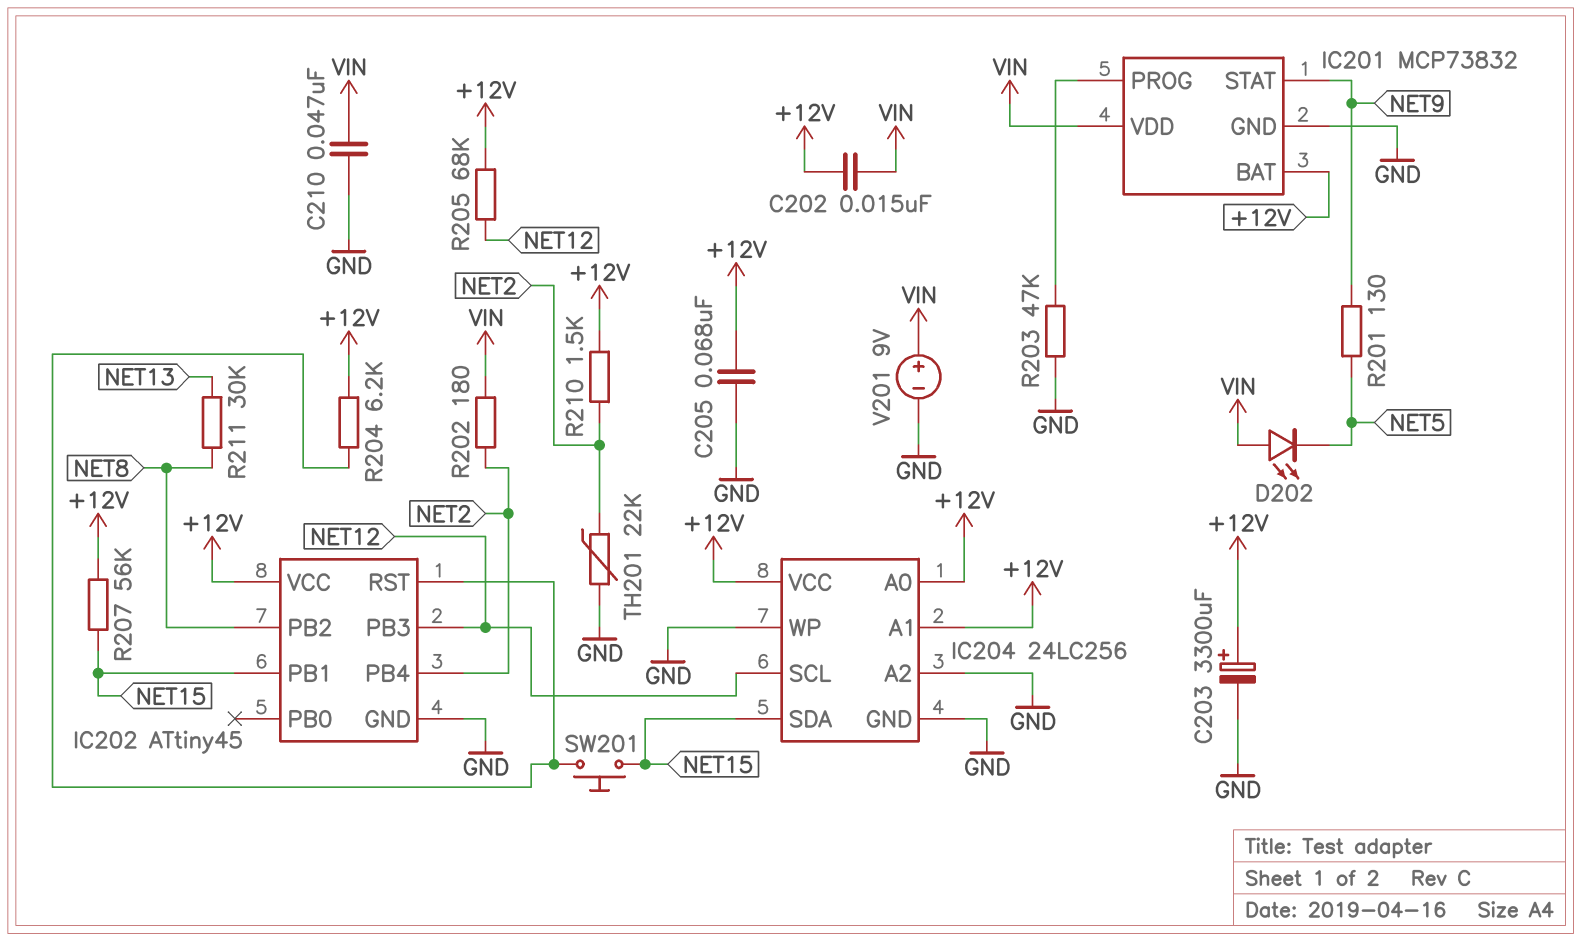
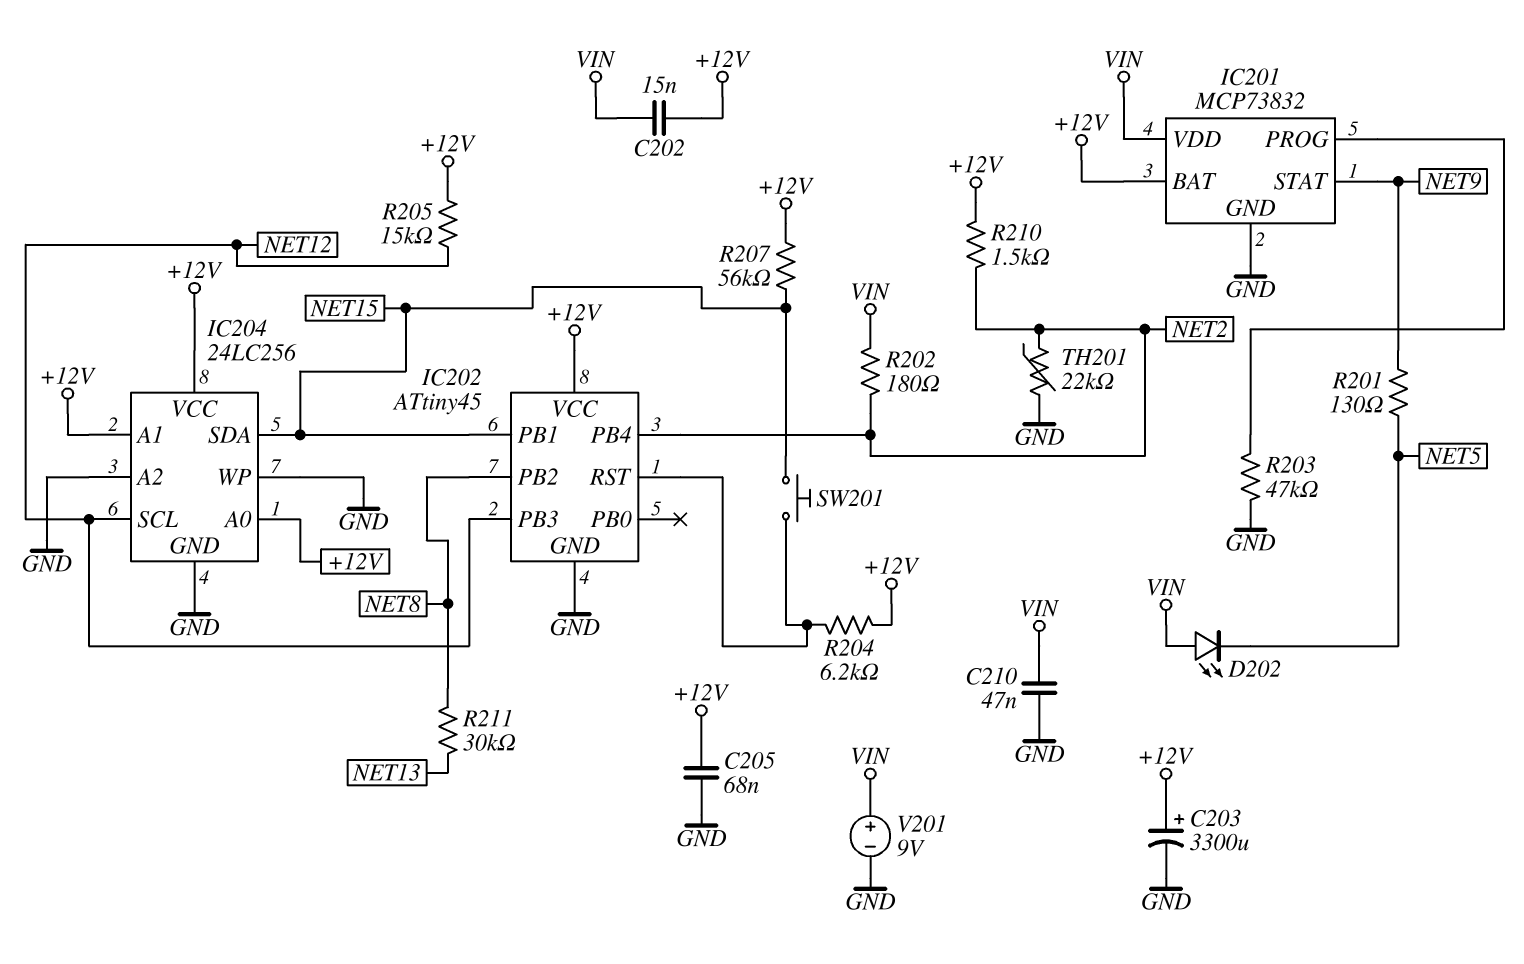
R205: 68k (+12V, NET12) -> 15k (+12V, NET12)

